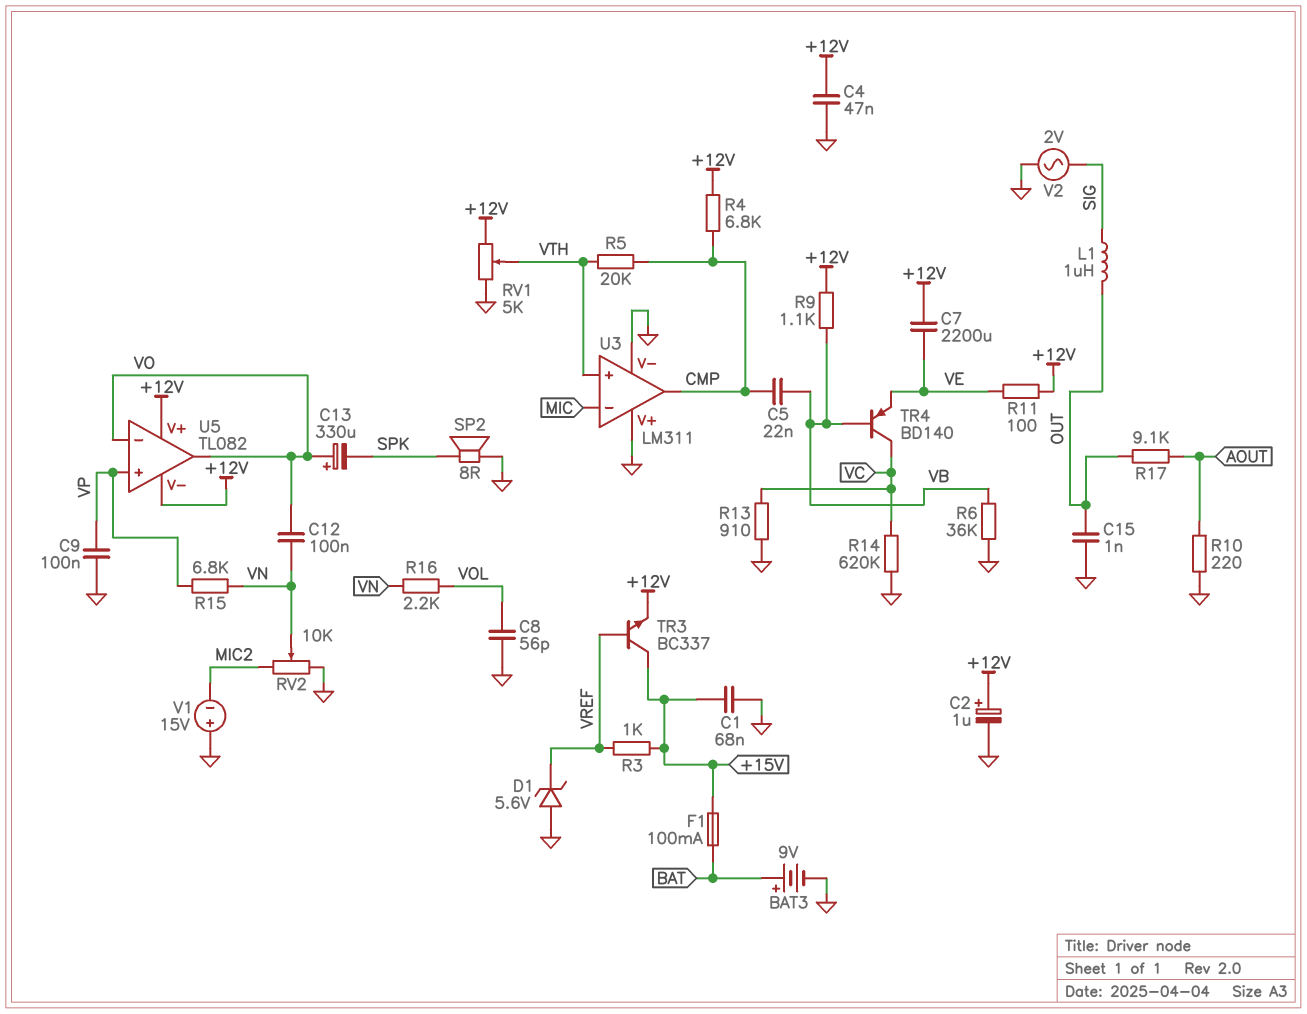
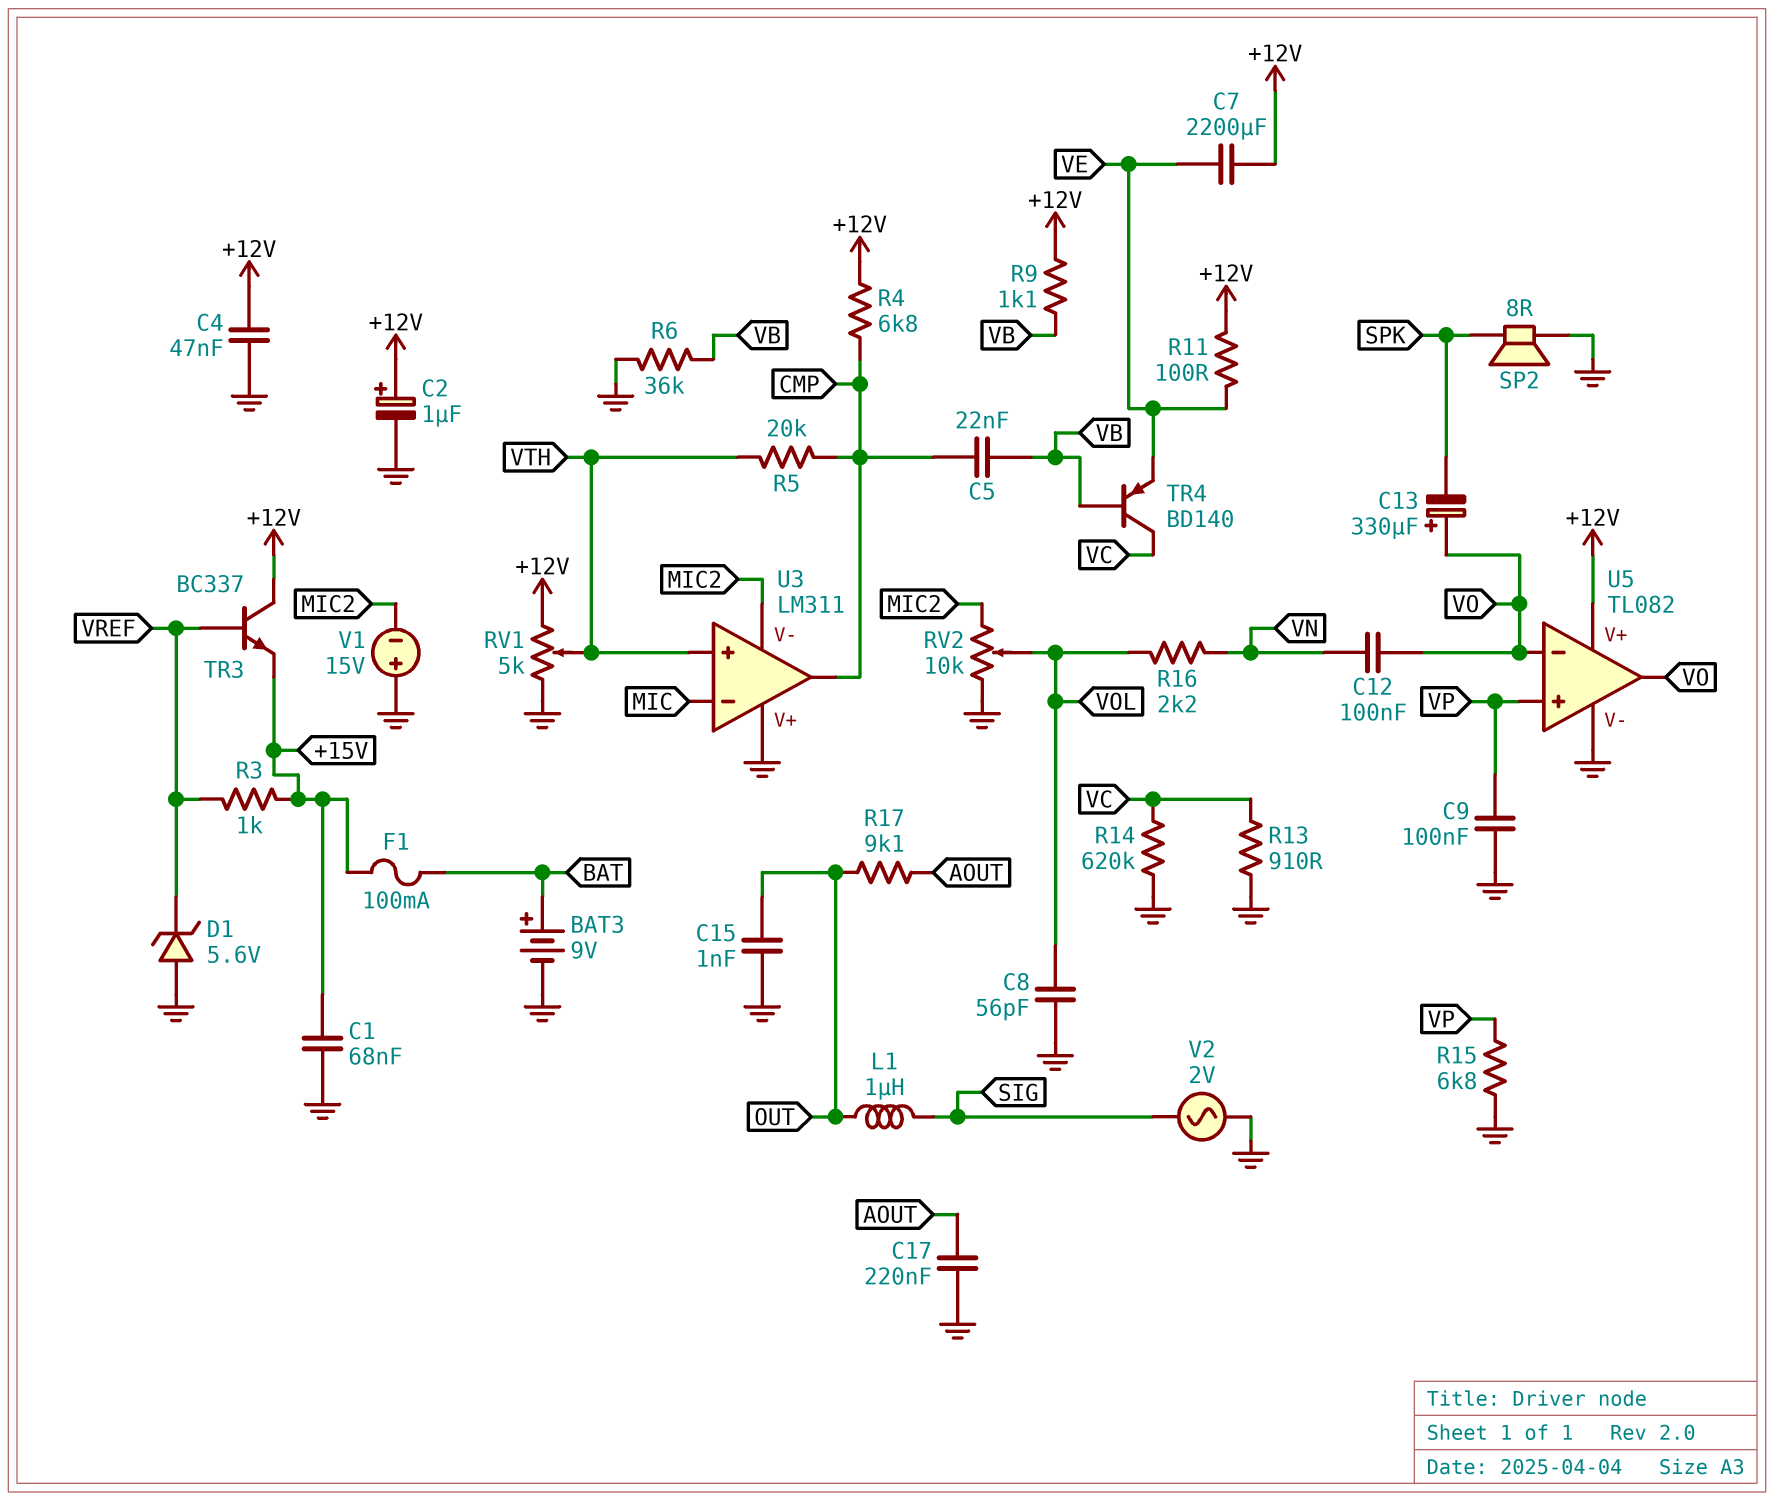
C17: none -> 220nF (AOUT, GND)
R10: 220 (AOUT, GND) -> none
R15: 6.8k (VN, VP) -> 6.8k (GND, VP)
RV2: 10k (GND, MIC2, wiper VN) -> 10k (GND, MIC2, wiper VOL)
TR3: NPN BC337 (B VREF, C +15V, E +12V) -> NPN BC337 (B VREF, C +12V, E +15V)
U3 pin V-: GND -> MIC2
U5 pin V-: +12V -> GND

